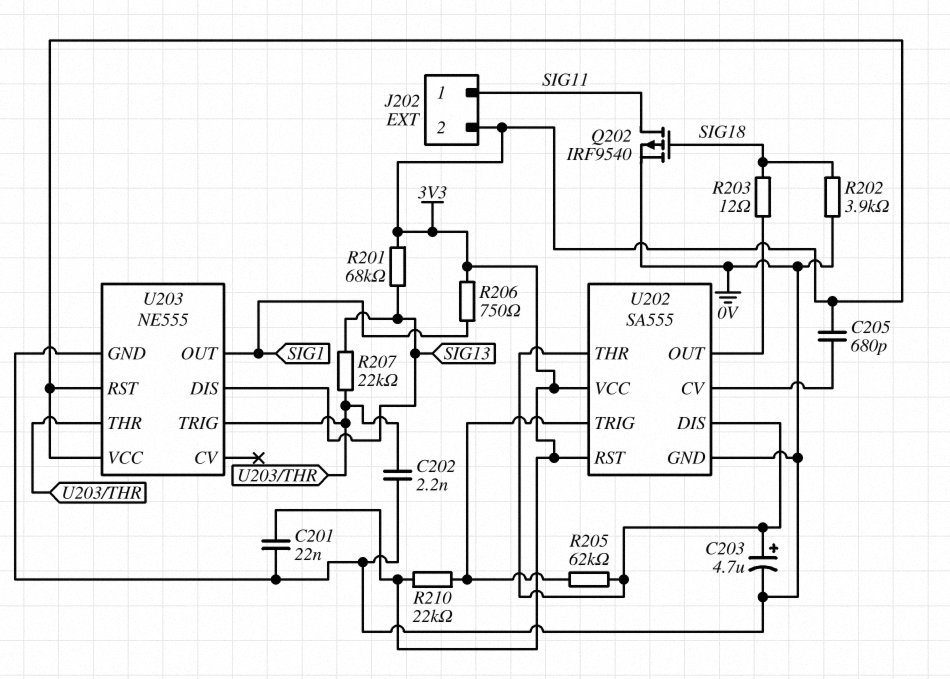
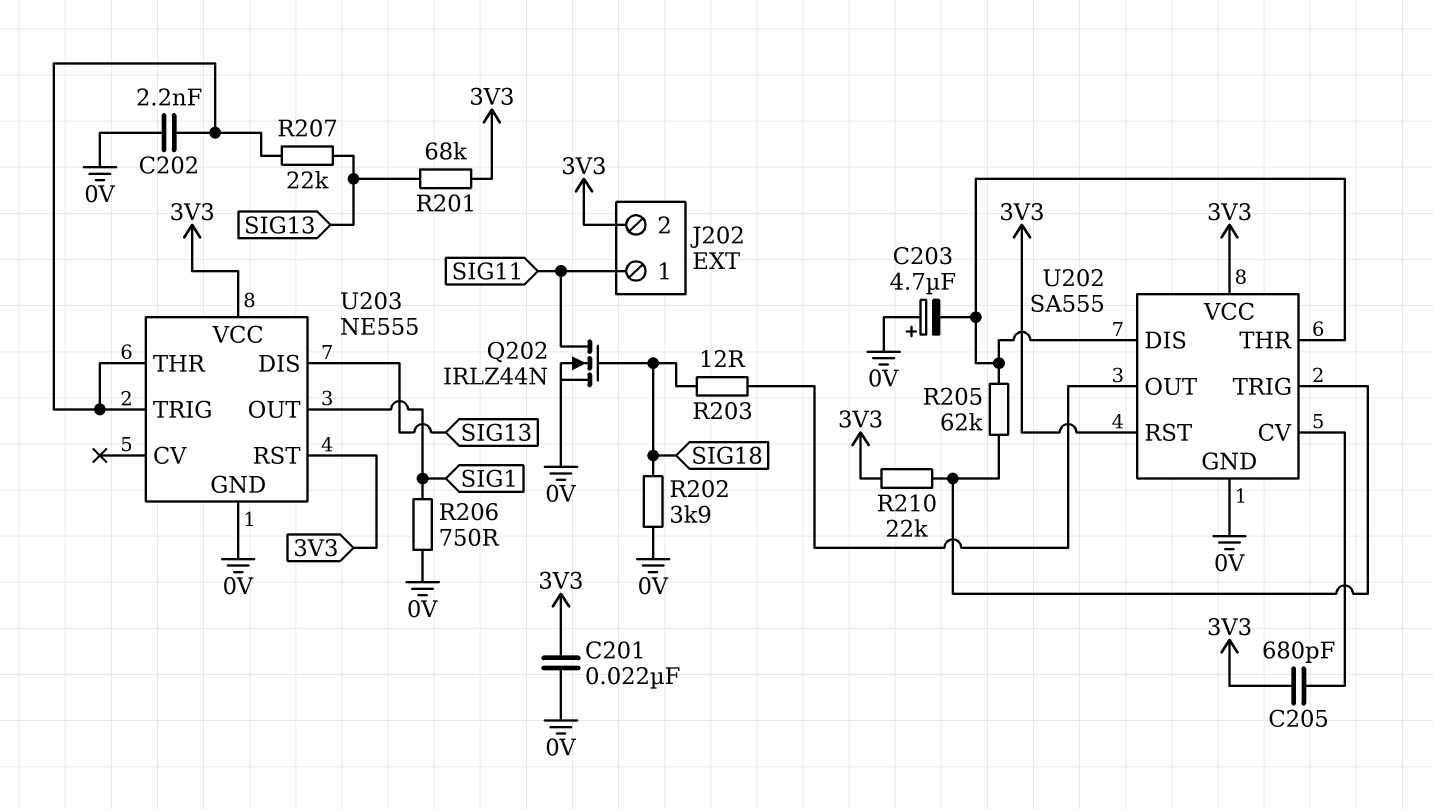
C203: 4.7uF (plus U202/DIS, minus 0V) -> 4.7uF (plus 0V, minus U202/DIS)
Q202: PMOS IRF9540 (G SIG18, D SIG11, S 0V) -> NMOS IRLZ44N (G SIG18, D SIG11, S 0V)
R206: 750 (3V3, SIG1) -> 750 (0V, SIG1)

